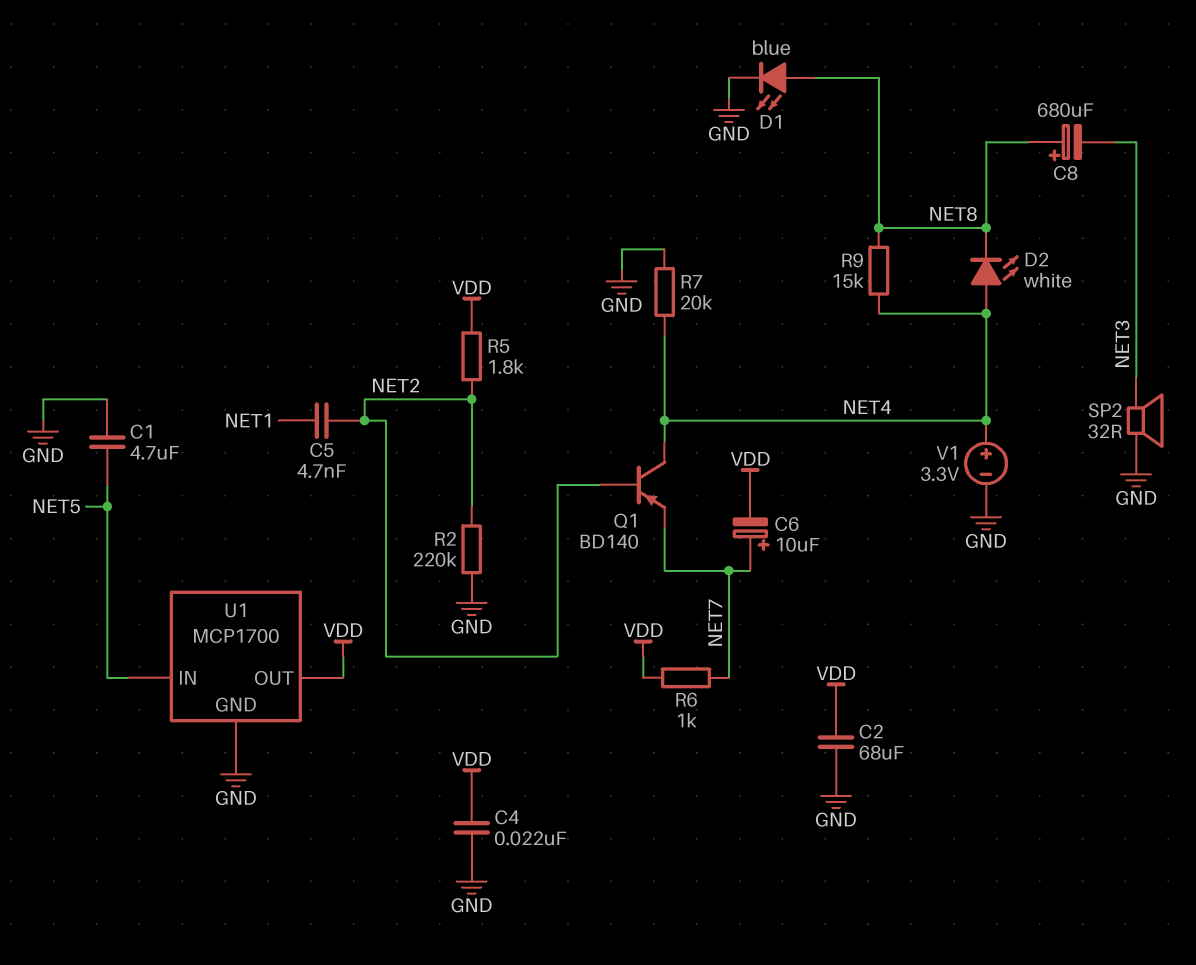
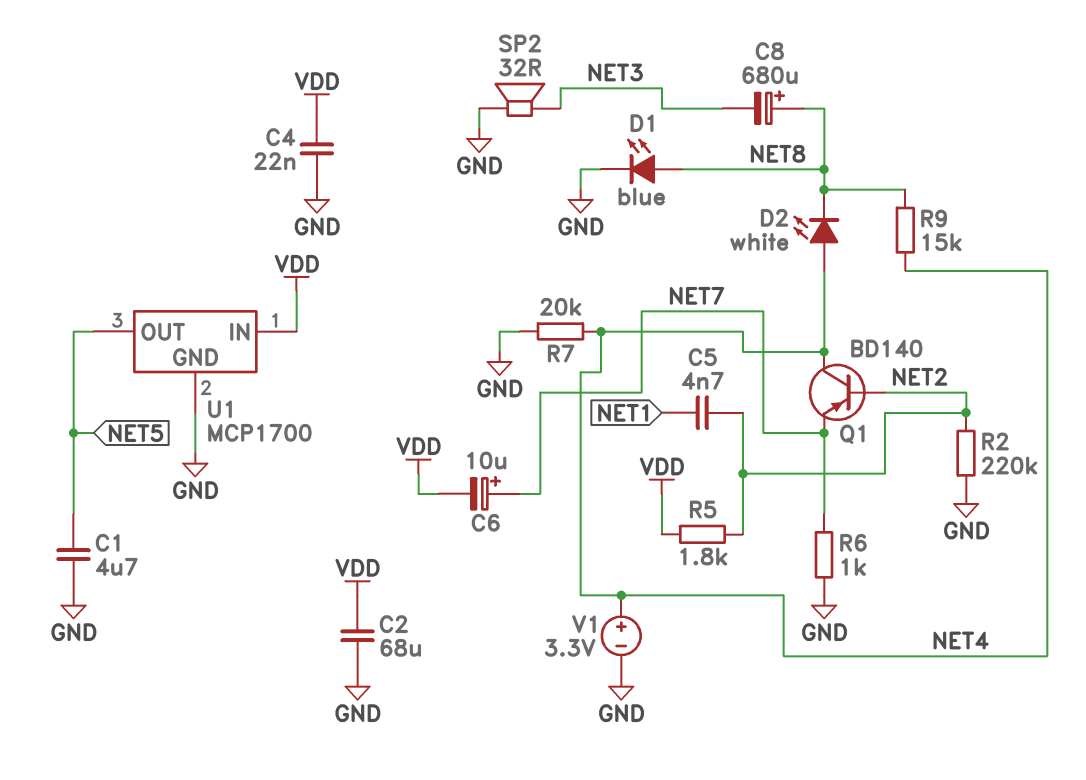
R6: 1k (NET7, VDD) -> 1k (GND, NET7)
U1 pin IN: NET5 -> VDD
U1 pin OUT: VDD -> NET5

